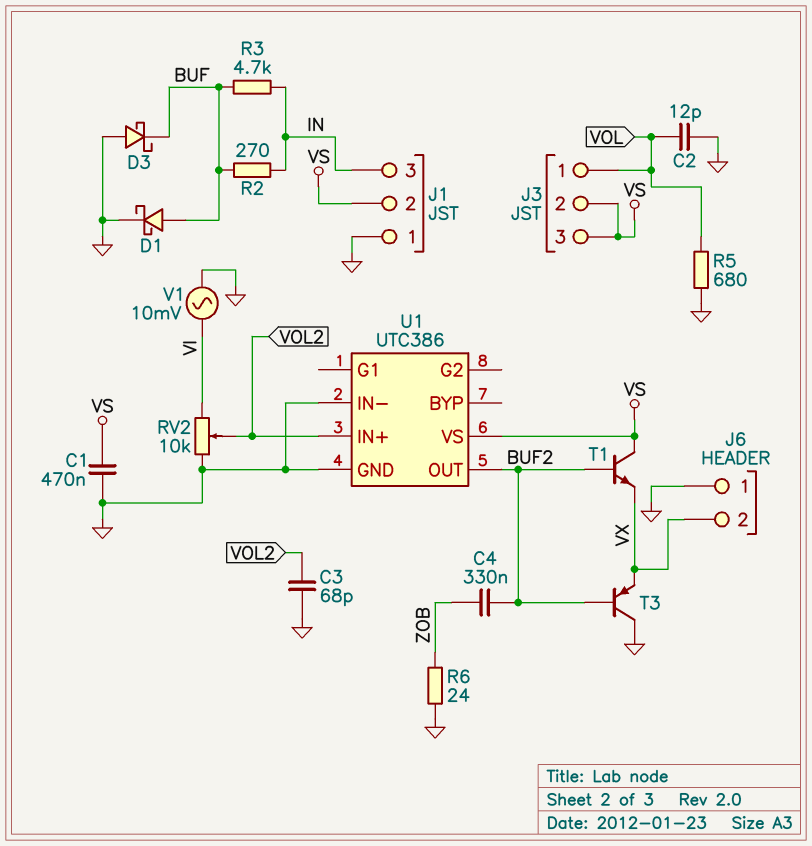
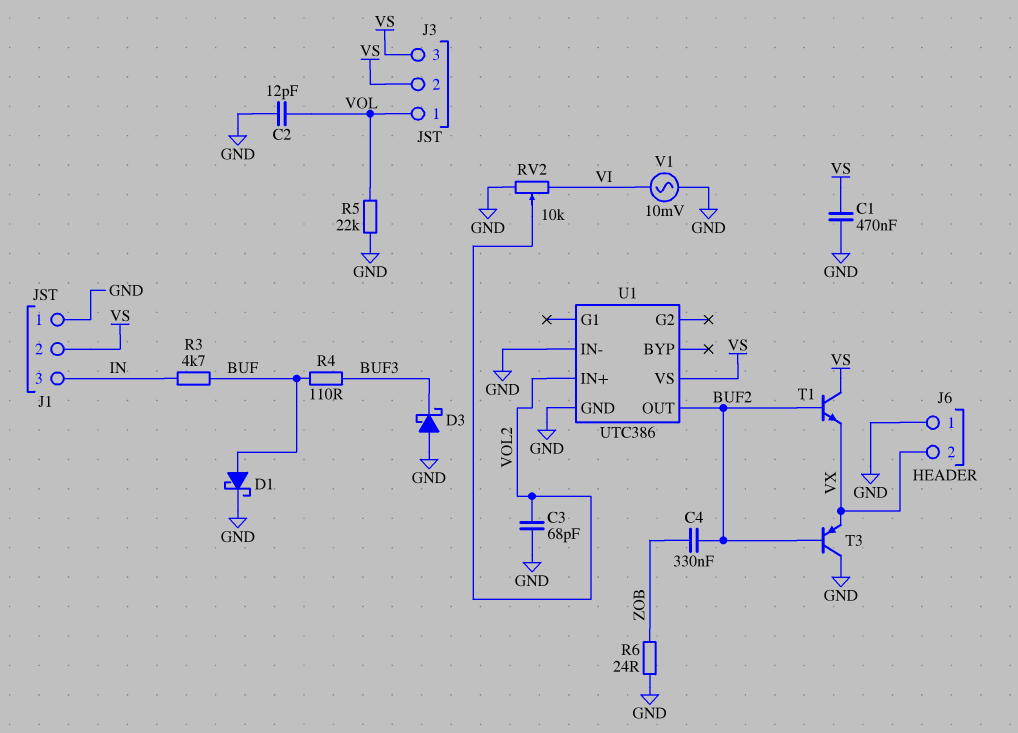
D3: schottky (A GND, K BUF) -> schottky (A GND, K BUF3)
R2: 270 (BUF, IN) -> none
R4: none -> 110 (BUF, BUF3)
R5: 680 (GND, VOL) -> 22k (GND, VOL)

